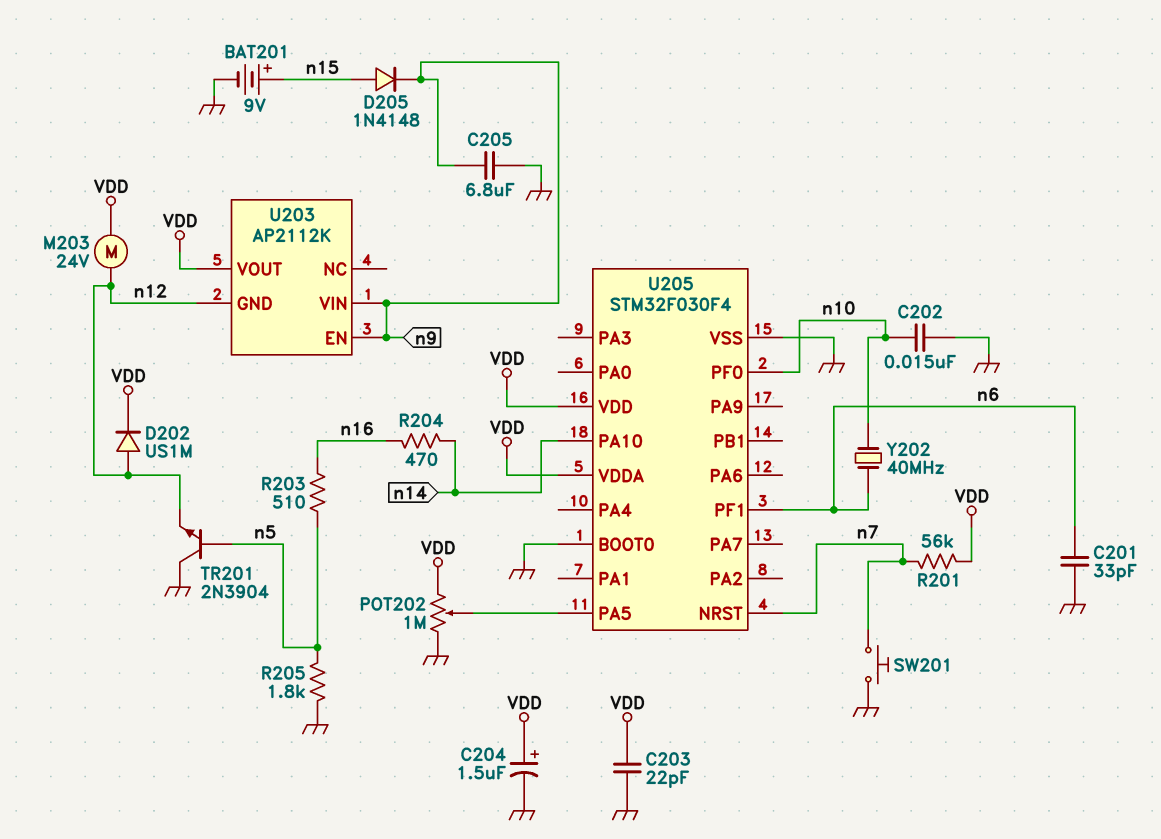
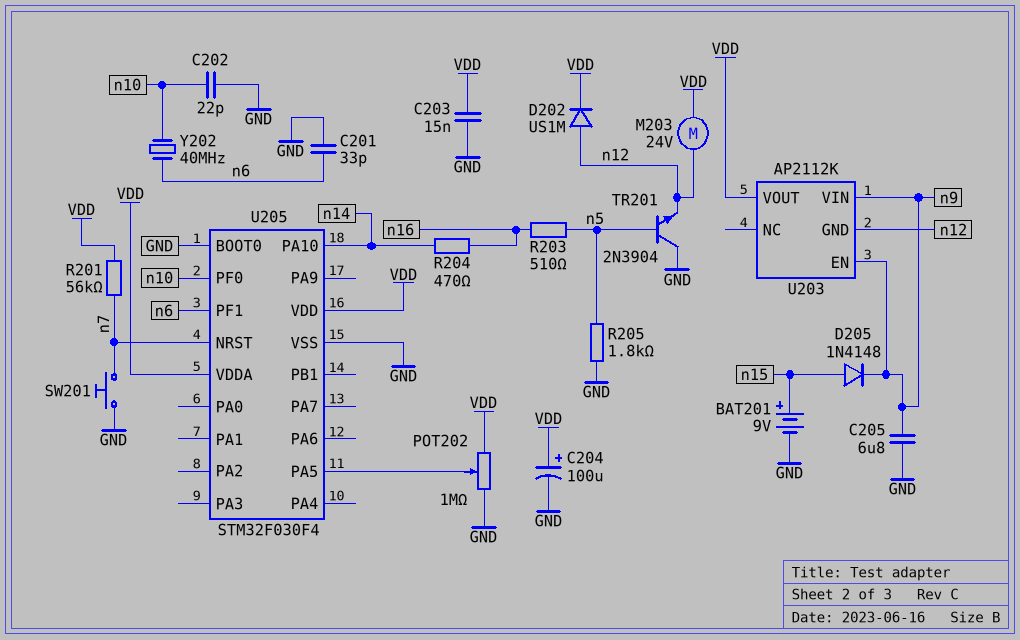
C202: 15nF (GND, n10) -> 22pF (GND, n10)
C203: 22pF (GND, VDD) -> 15nF (GND, VDD)
C204: 1.5uF (plus VDD, minus GND) -> 100uF (plus VDD, minus GND)

